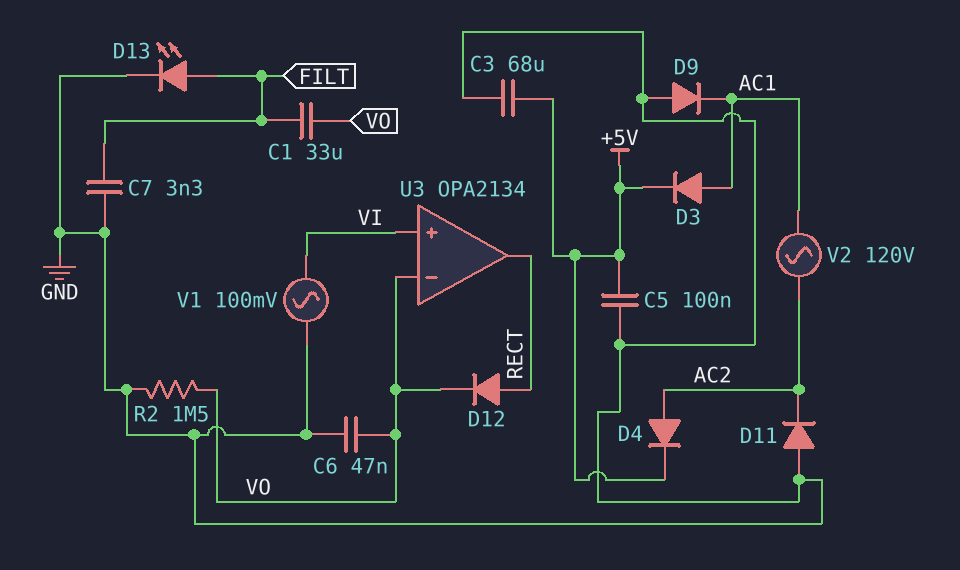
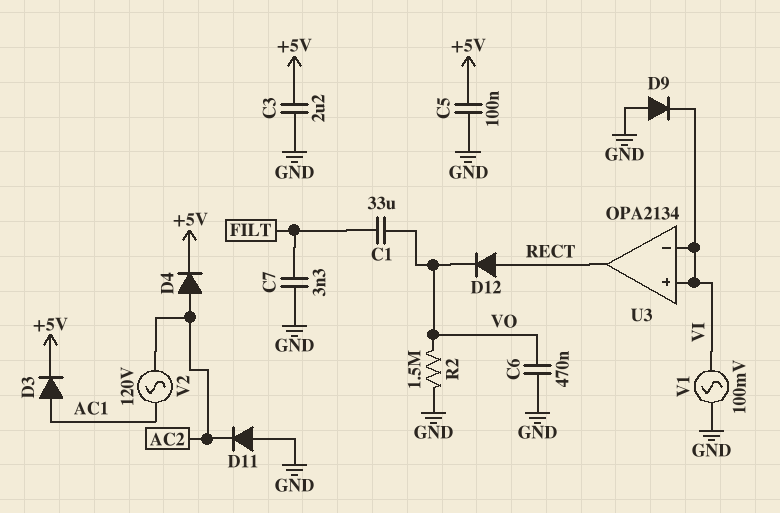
C3: 68uF (+5V, GND) -> 2.2uF (+5V, GND)
C6: 47nF (GND, VO) -> 470nF (GND, VO)
D9: diode (A GND, K AC1) -> diode (A GND, K VI)
D13: LED (A FILT, K GND) -> none
U3 pin in-: VO -> VI

